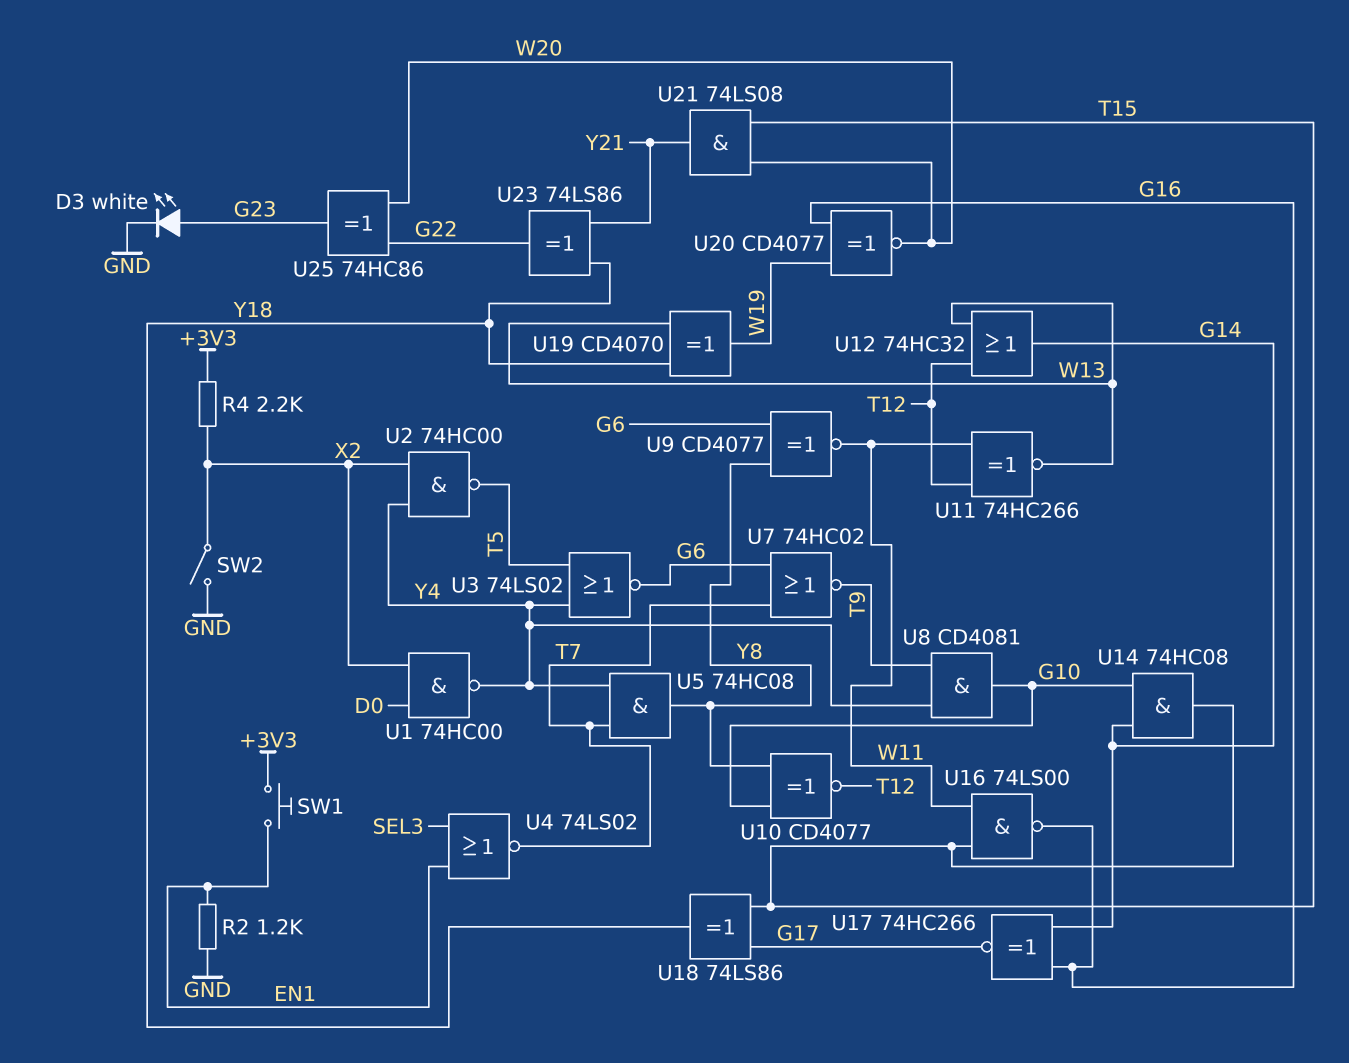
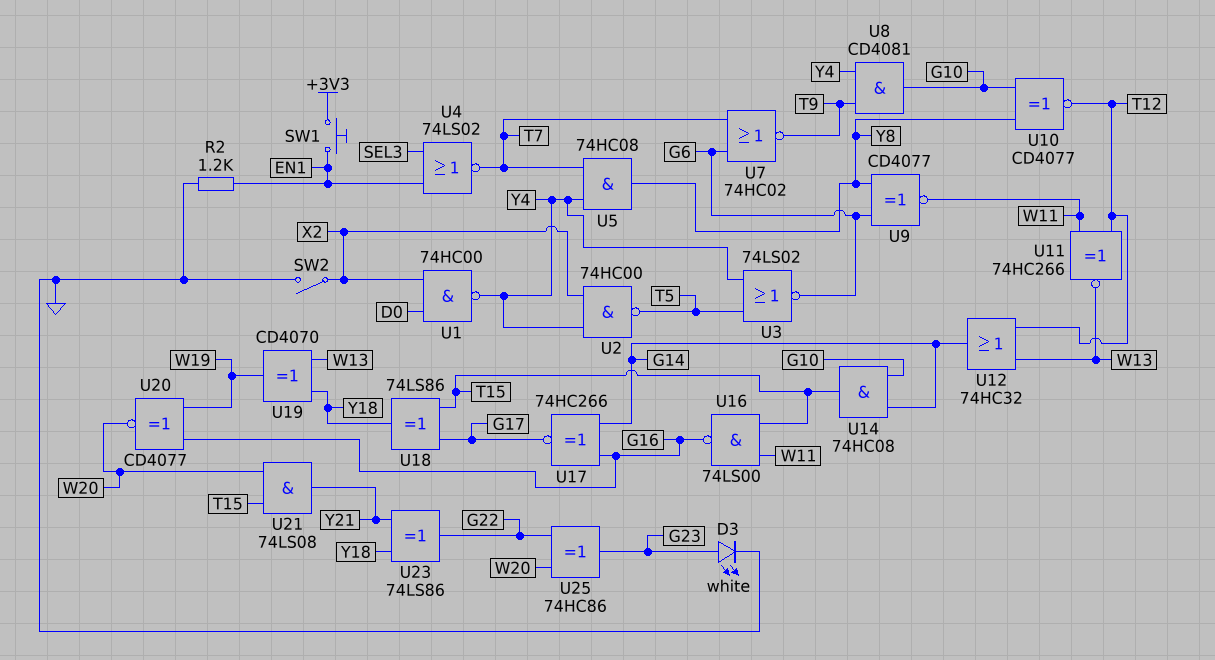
R4: 2.2k (+3V3, X2) -> none

